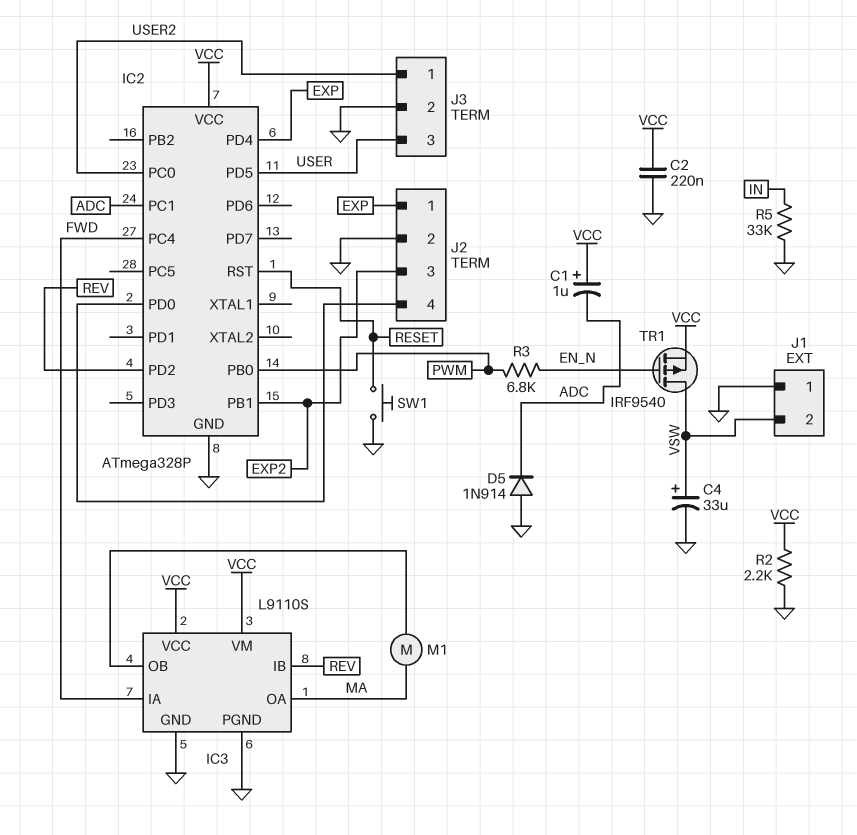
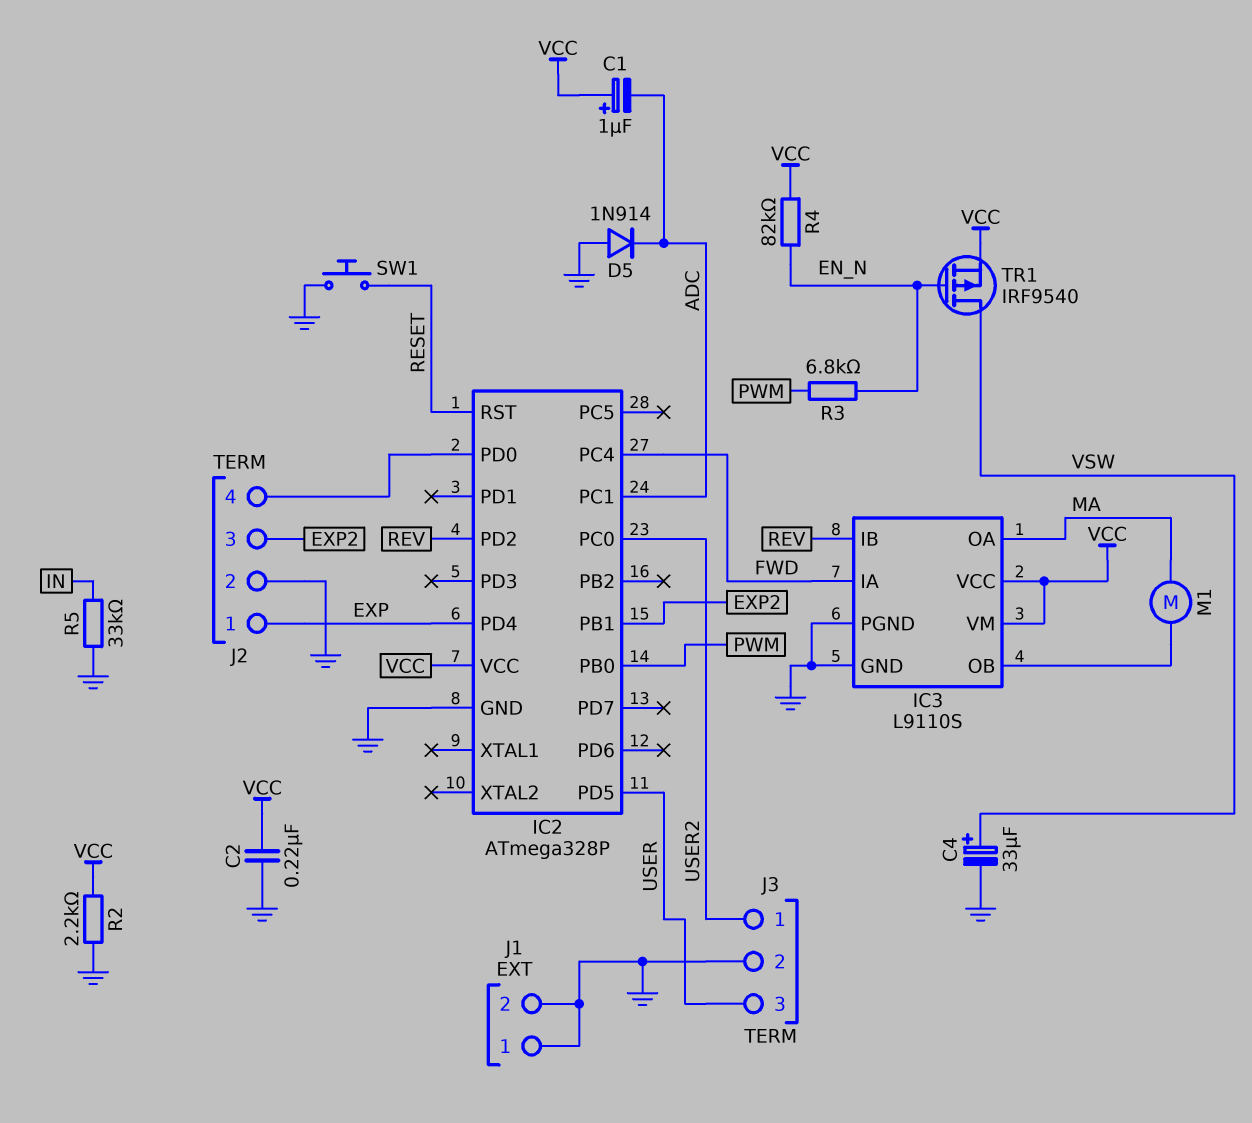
J1 pin 2: VSW -> GND
R4: none -> 82k (EN_N, VCC)

